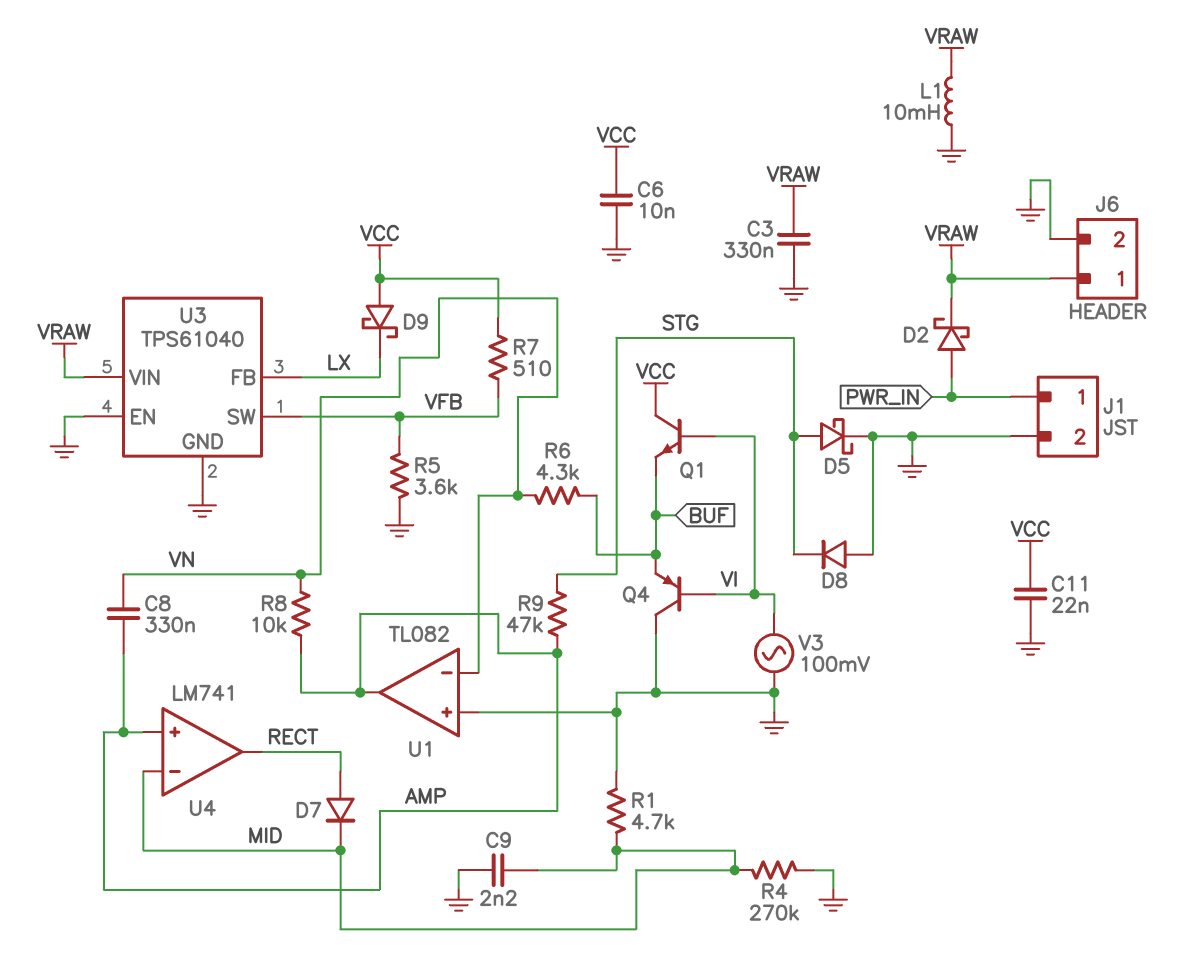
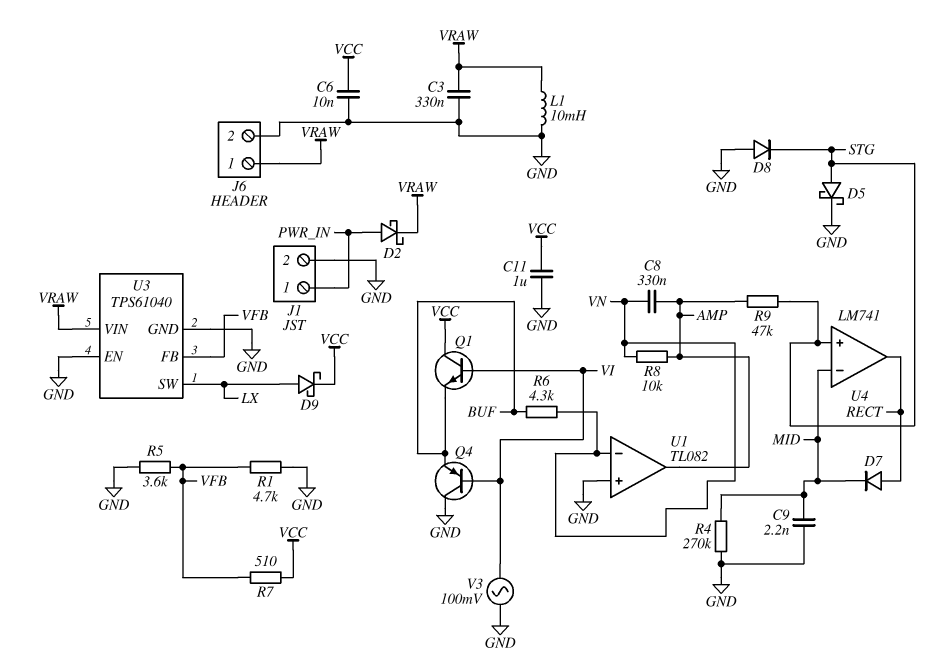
C11: 22nF (GND, VCC) -> 1uF (GND, VCC)
D9: schottky (A VCC, K LX) -> schottky (A LX, K VCC)
R1: 4.7k (GND, MID) -> 4.7k (GND, VFB)
U3 pin FB: LX -> VFB
U3 pin SW: VFB -> LX
U4 pin in+: AMP -> STG

